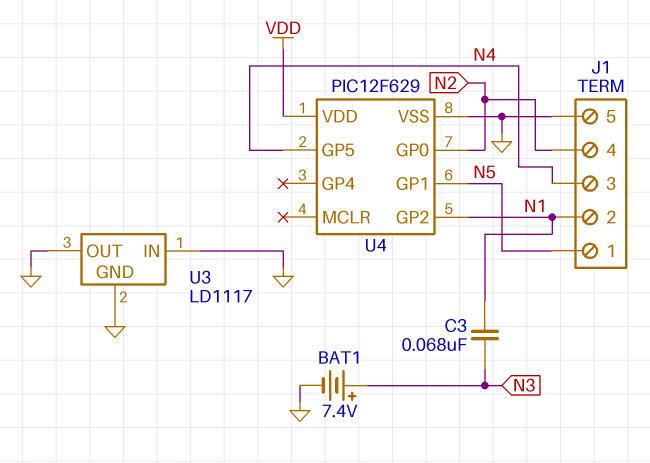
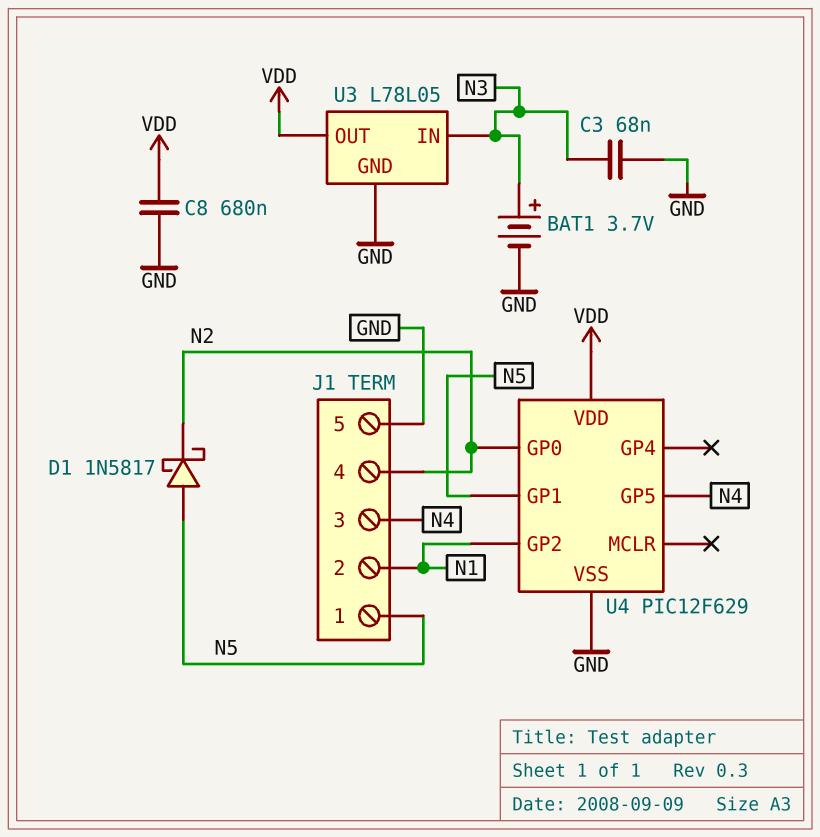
BAT1: 7.4V (plus N3, minus GND) -> 3.7V (plus N3, minus GND)
C3: 68nF (N1, N3) -> 68nF (GND, N3)
C8: none -> 680nF (GND, VDD)
D1: none -> schottky 1N5817 (A N5, K N2)
U3: LD1117 -> L78L05
U3 pin IN: GND -> N3
U3 pin OUT: GND -> VDD

